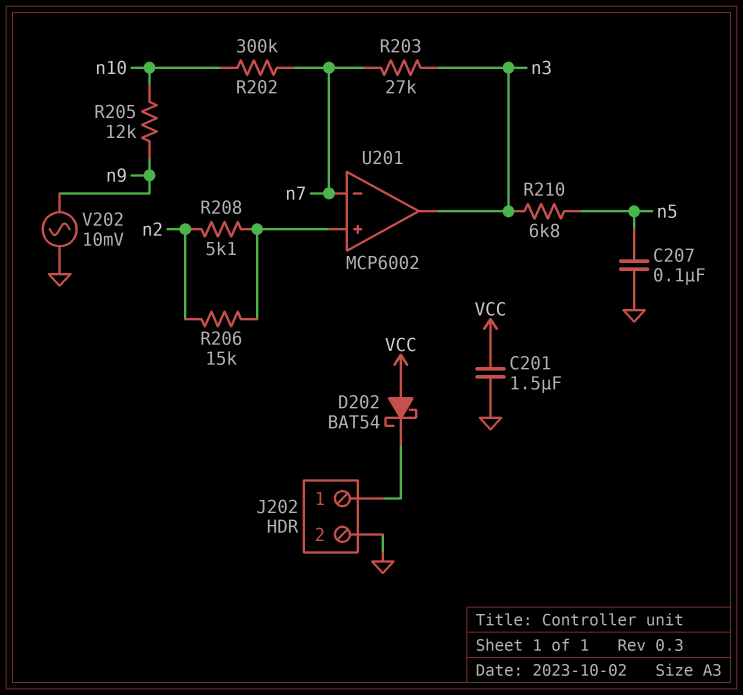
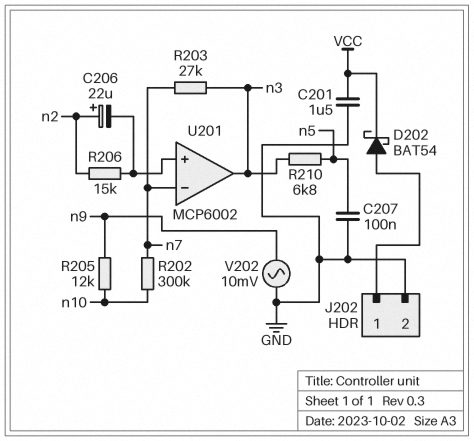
C206: none -> 22uF (plus n2, minus U201/in+)
D202: schottky BAT54 (A VCC, K J202/1) -> schottky BAT54 (A J202/1, K VCC)
R208: 5.1k (U201/in+, n2) -> none

